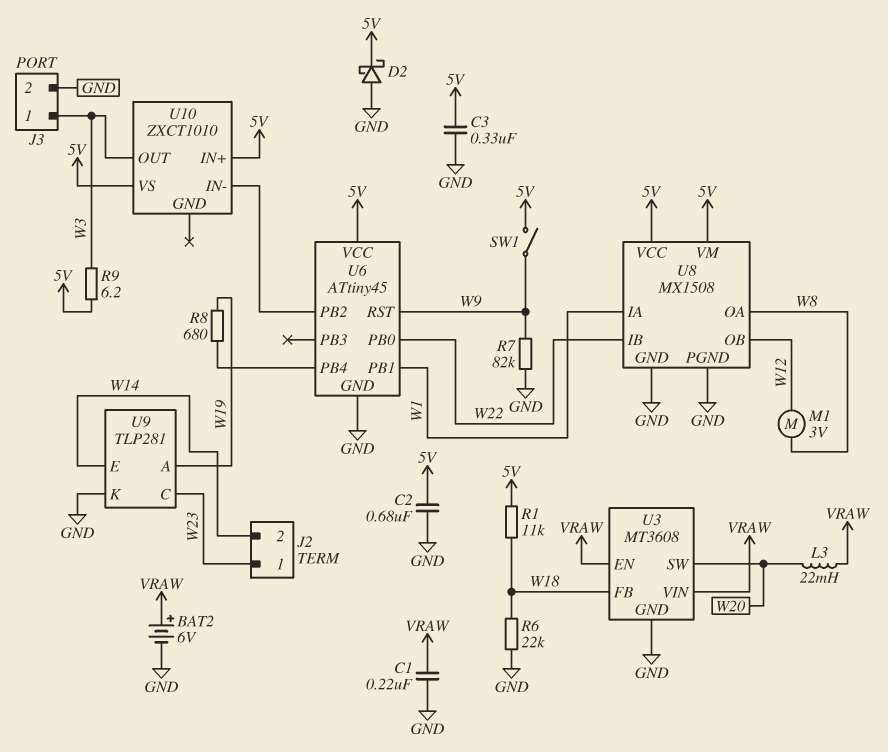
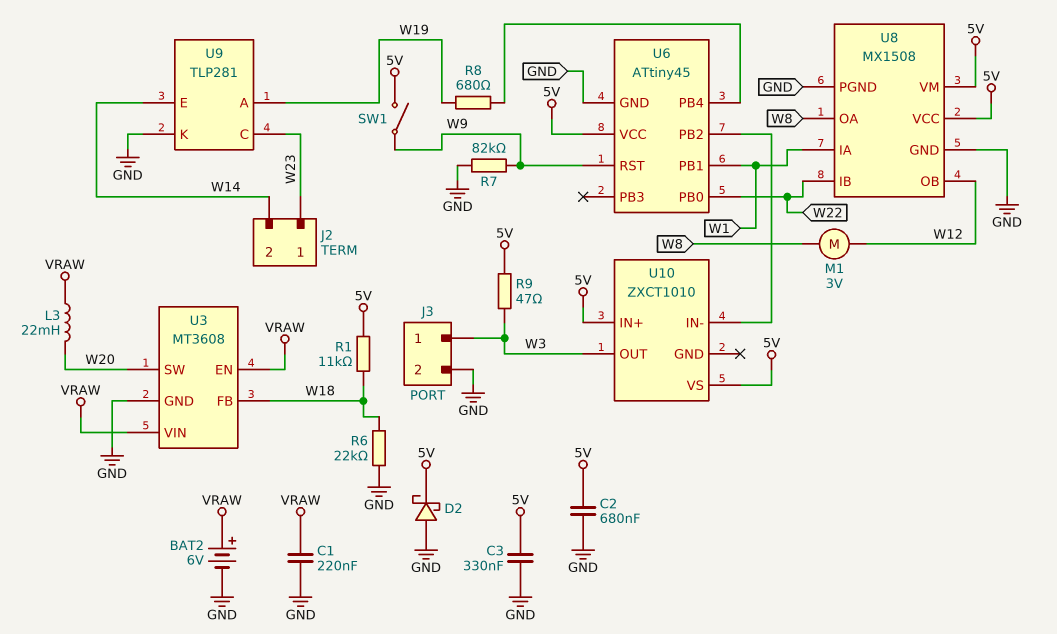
R9: 6.2 (5V, W3) -> 47 (5V, W3)

